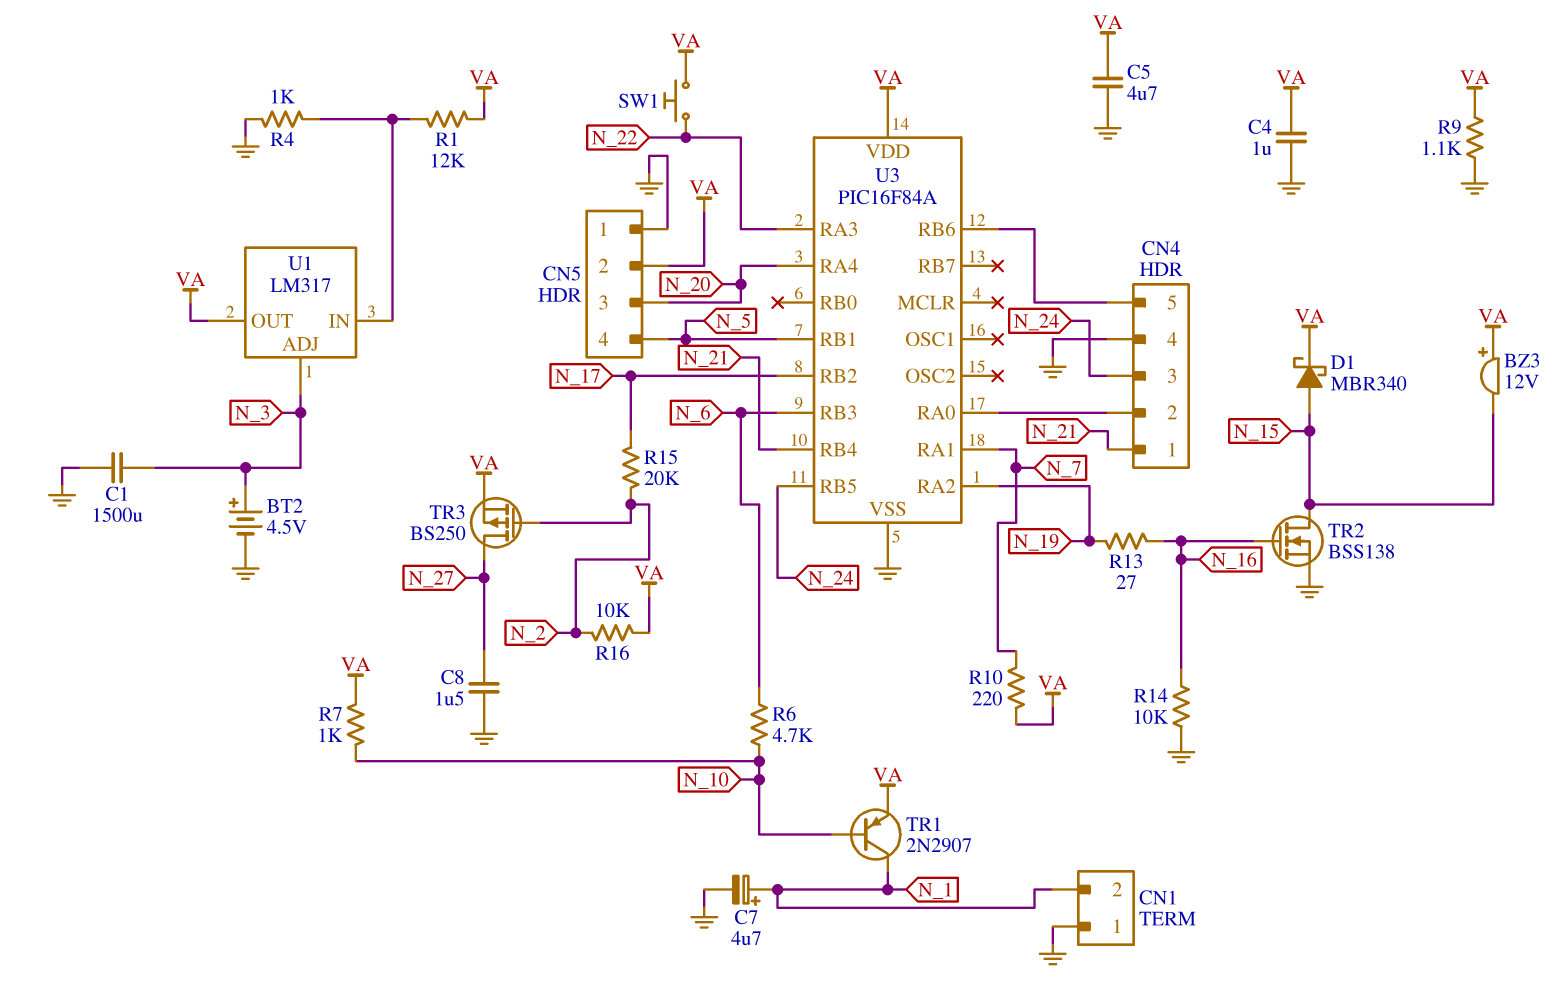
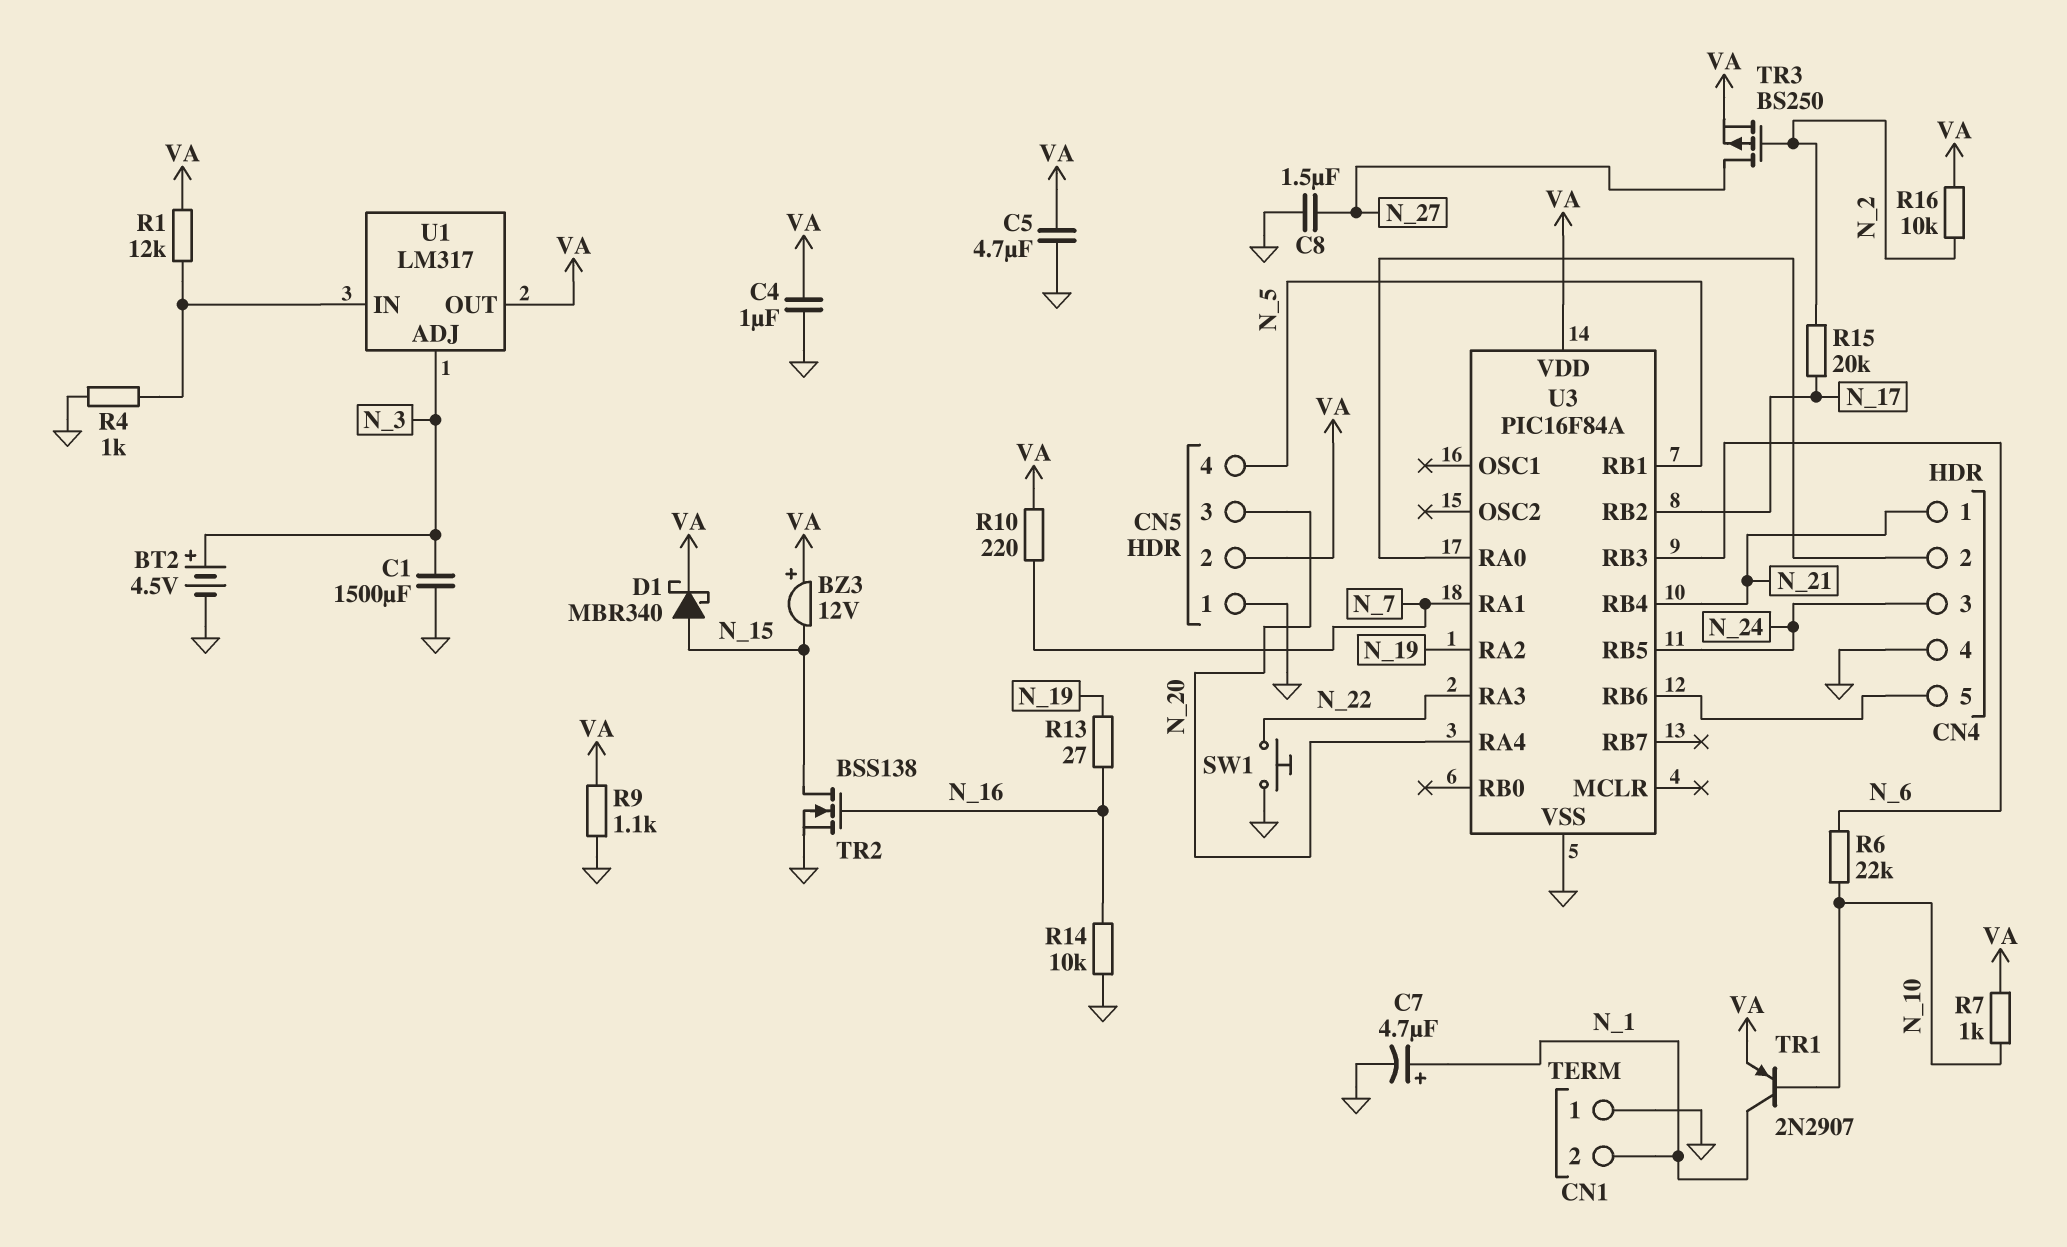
R6: 4.7k (N_6, N_10) -> 22k (N_6, N_10)
SW1: button (N_22, VA) -> button (GND, N_22)

